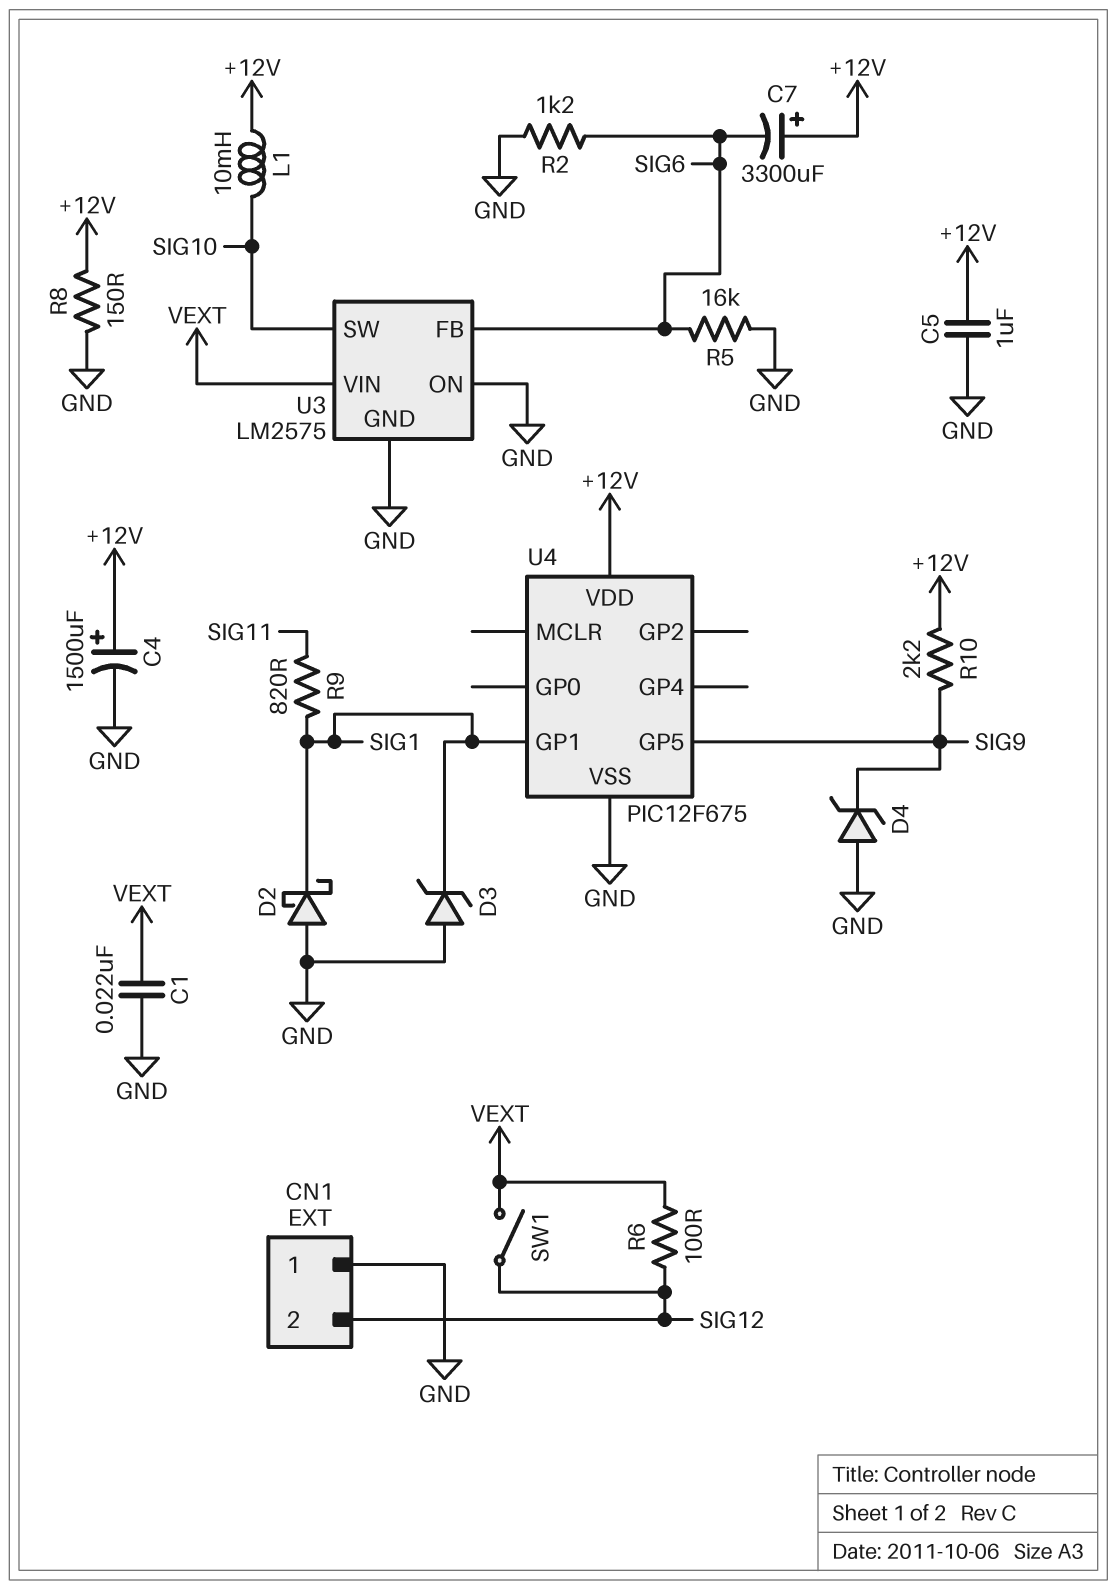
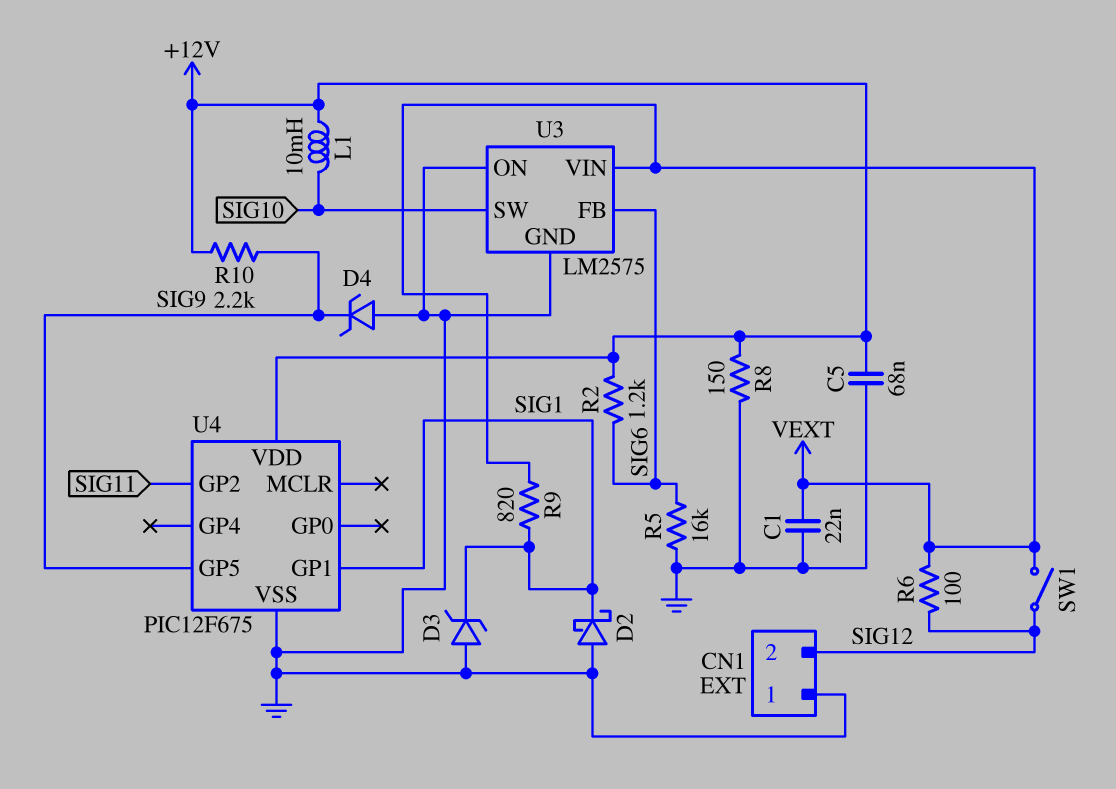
C4: 1500uF (plus +12V, minus GND) -> none
C5: 1uF (+12V, GND) -> 68nF (+12V, GND)
C7: 3300uF (plus +12V, minus SIG6) -> none
R2: 1.2k (GND, SIG6) -> 1.2k (+12V, SIG6)
R9: 820 (SIG1, SIG11) -> 820 (SIG1, VEXT)
U4 pin GP2: none -> SIG11

